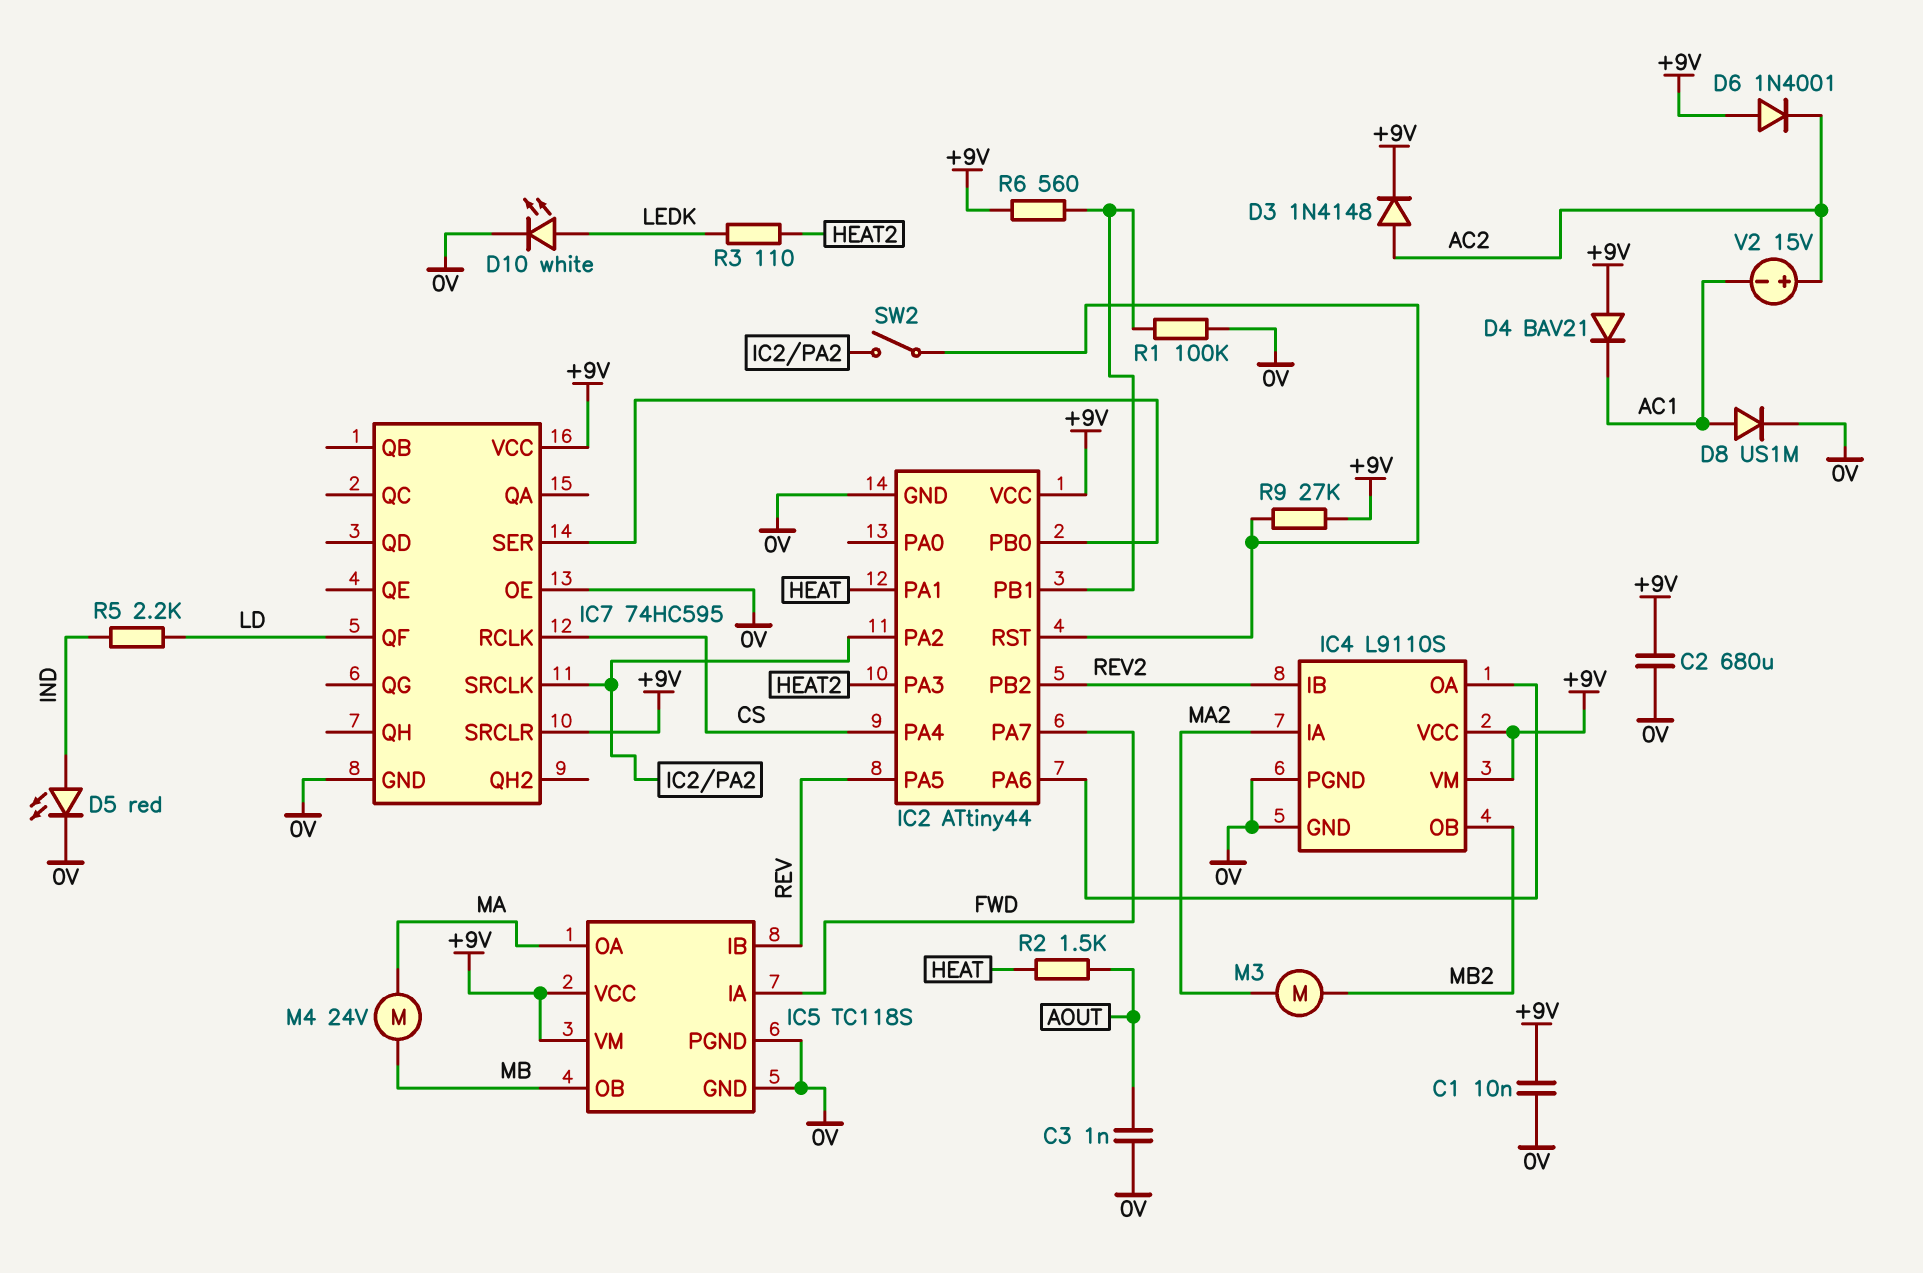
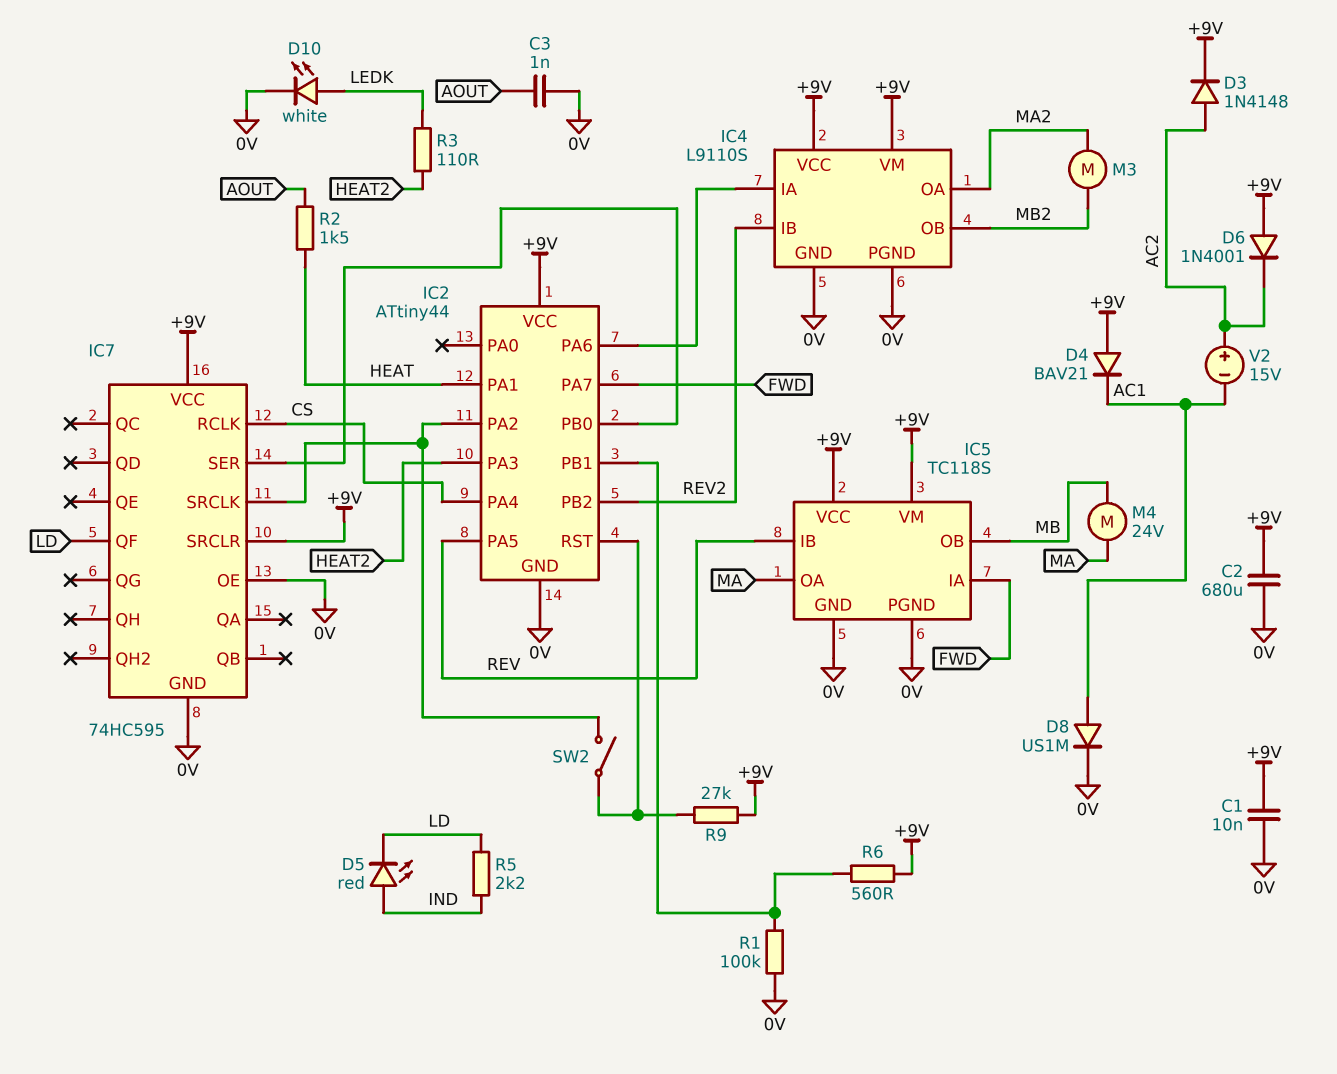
D5: LED red (A IND, K 0V) -> LED red (A IND, K LD)
IC4 pin IA: MA2 -> IC2/PA6
IC4 pin OA: IC2/PA6 -> MA2

